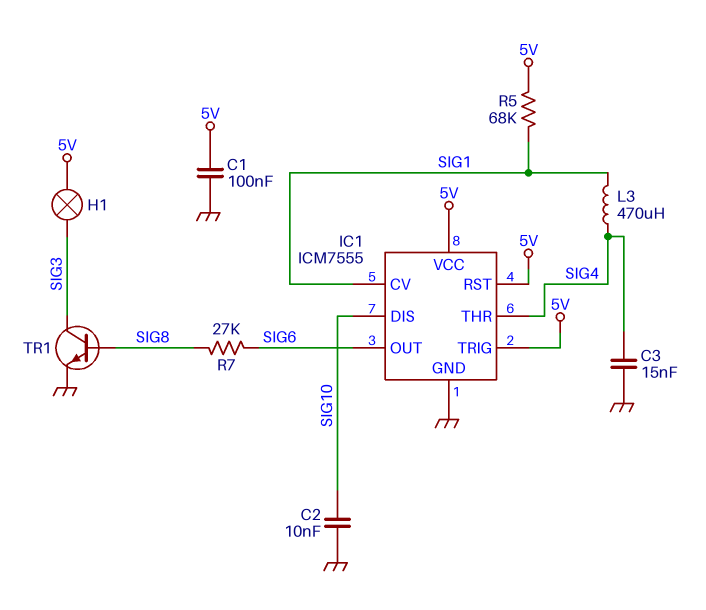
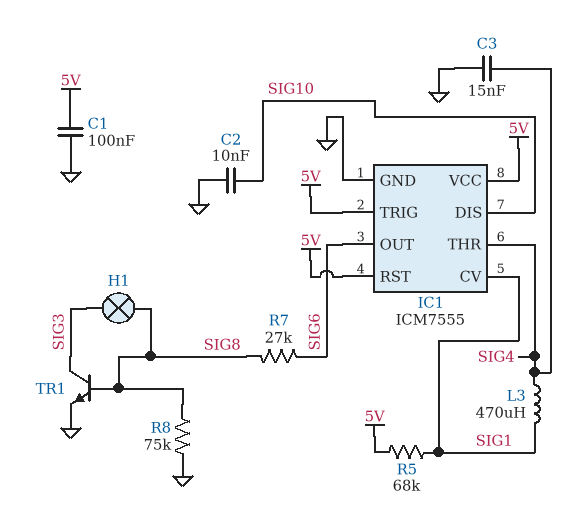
H1: lamp (5V, SIG3) -> lamp (SIG3, SIG8)
R8: none -> 75k (GND, SIG8)

